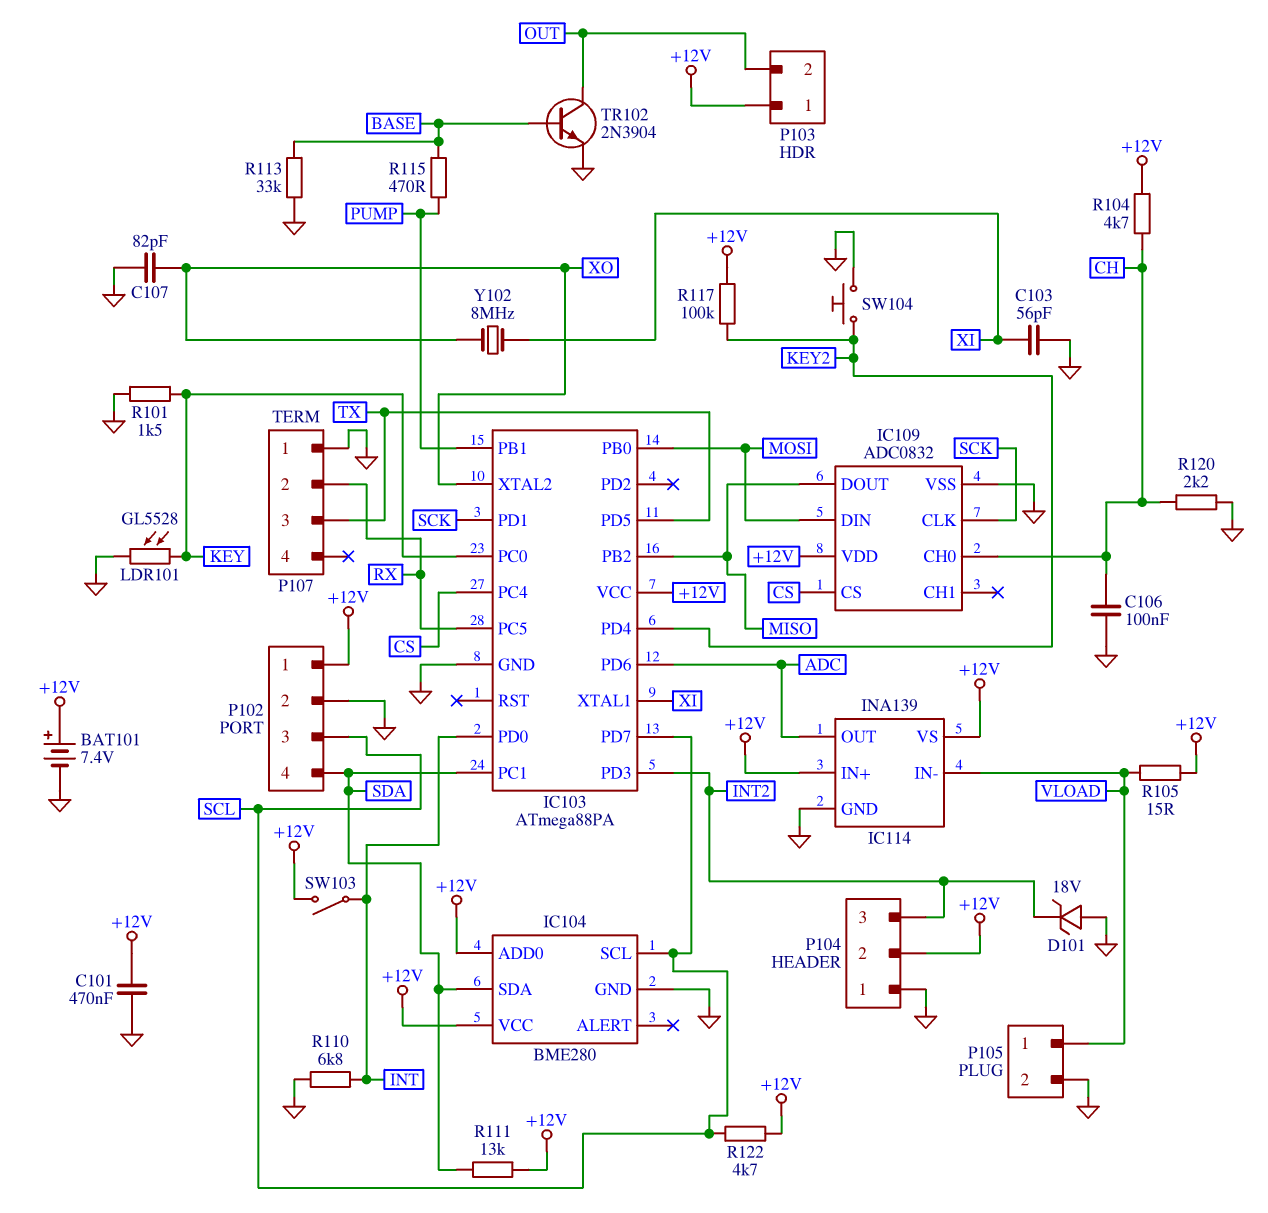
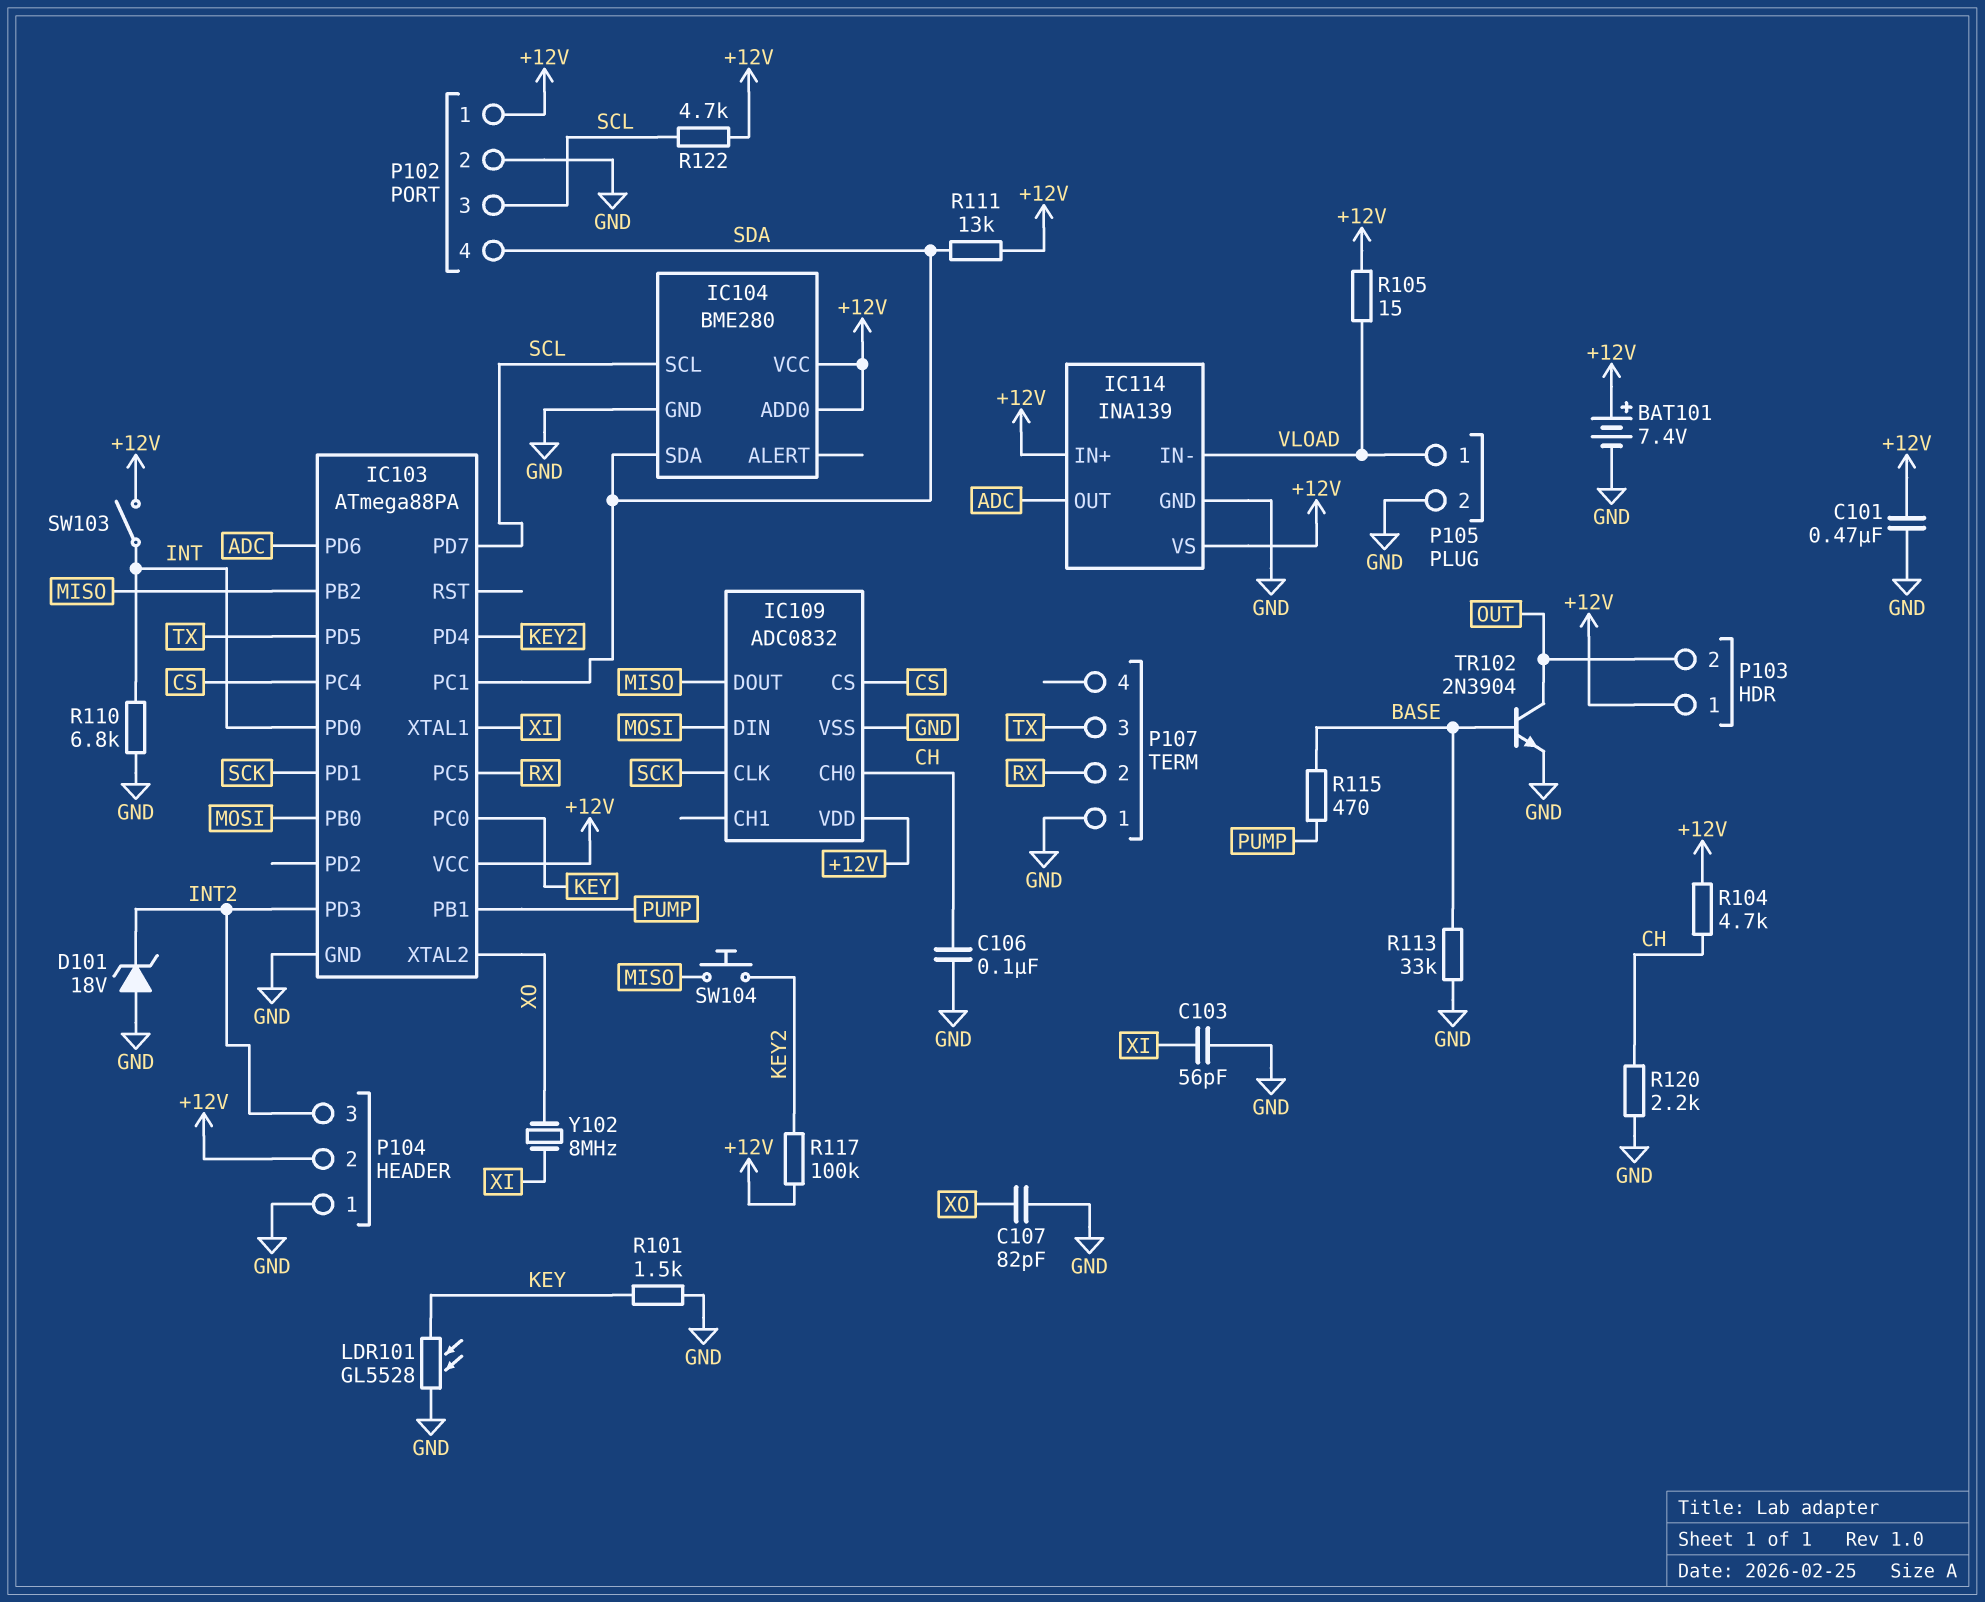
SW104: button (GND, KEY2) -> button (KEY2, MISO)

